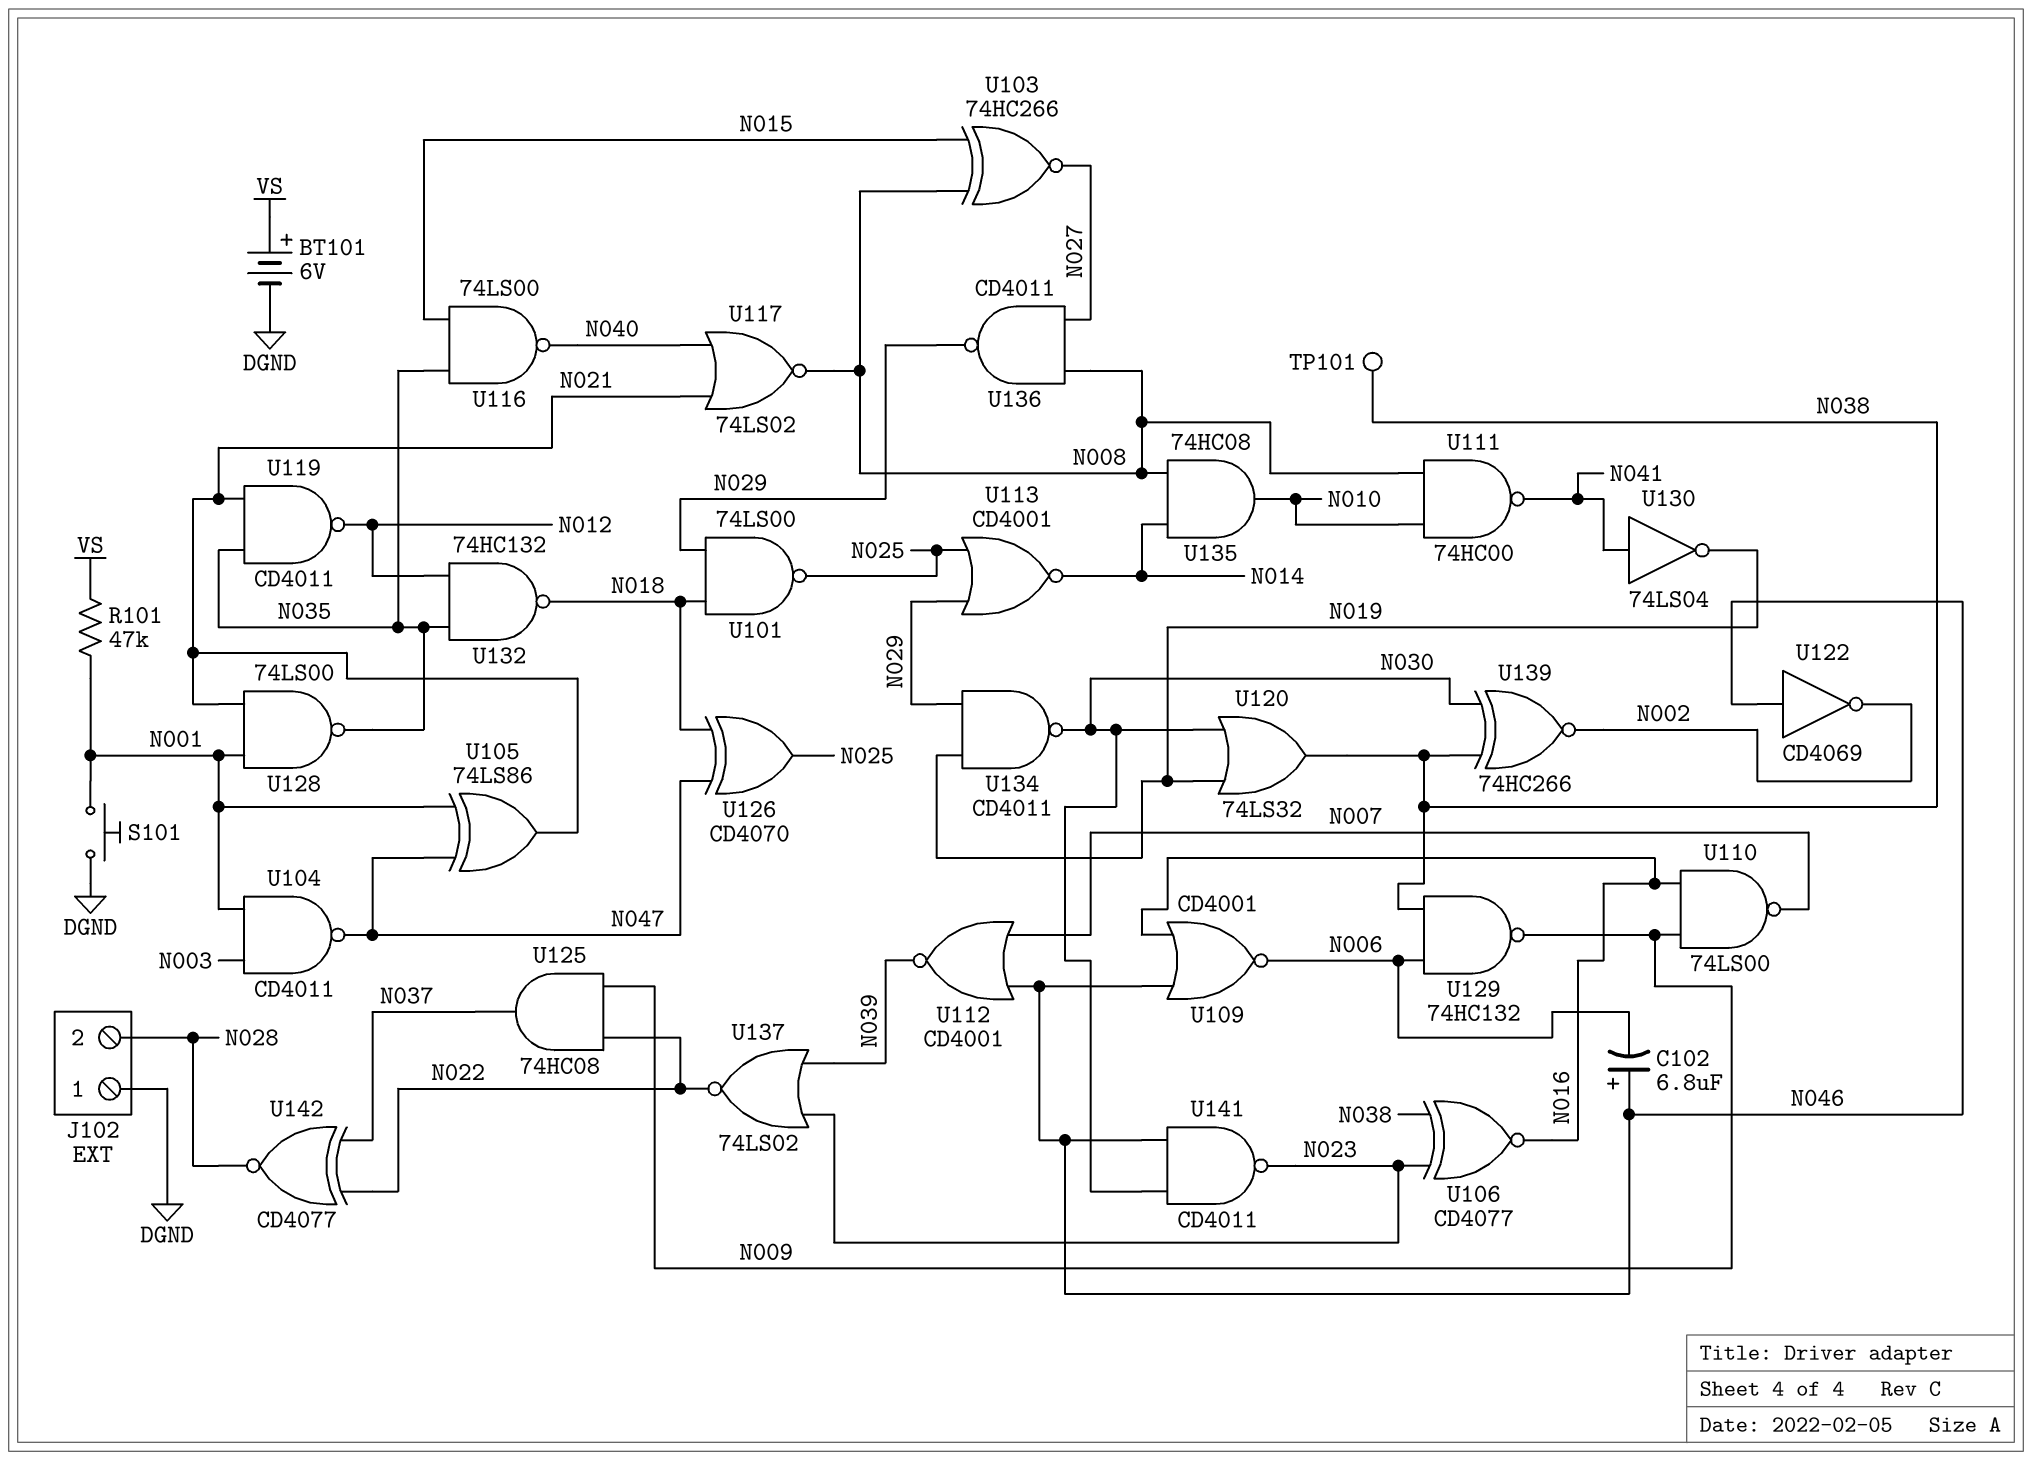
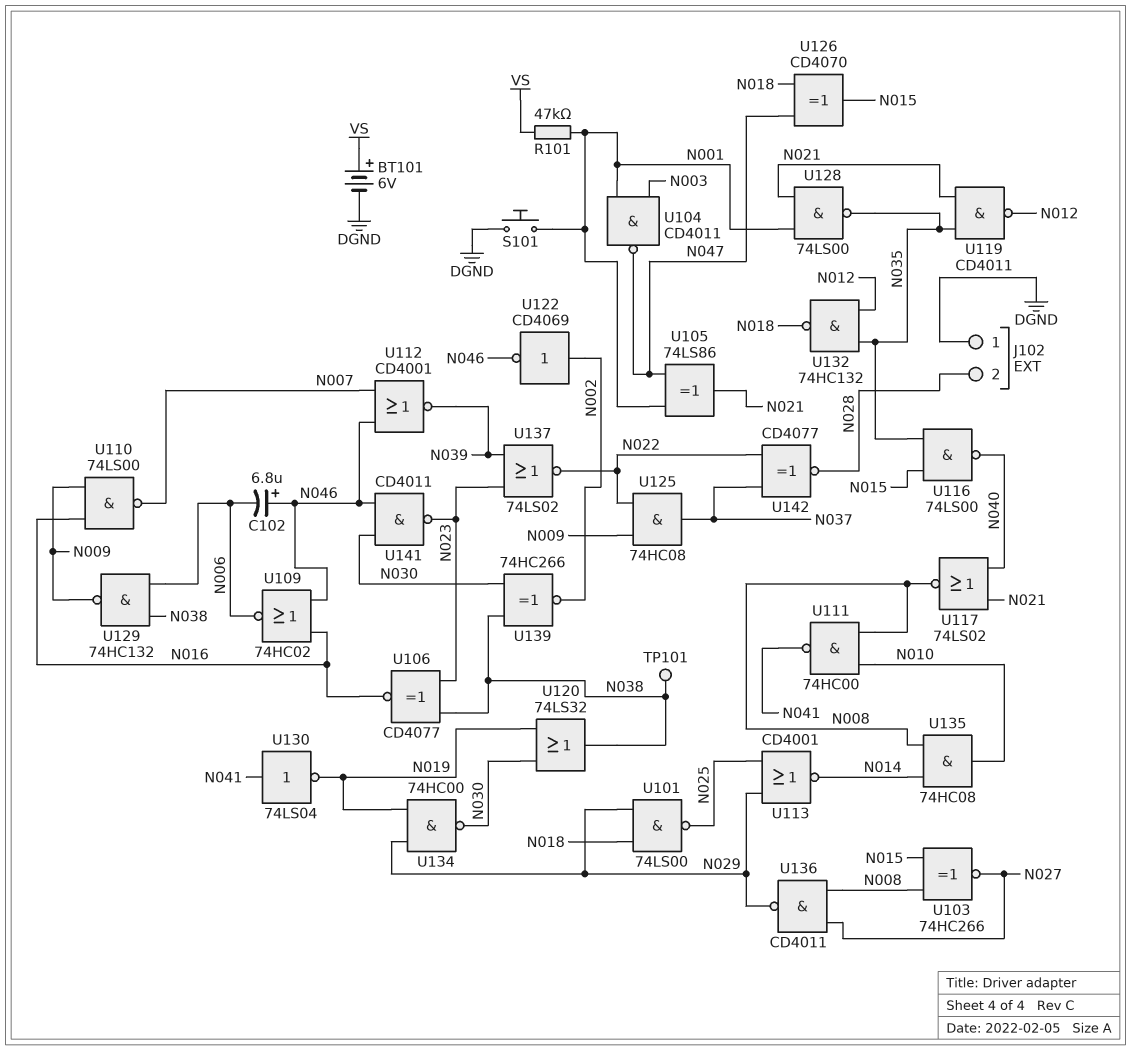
U109: NOR CD4001 (in N016, in N046, out N006) -> NOR 74HC02 (in N016, in N046, out N006)
U122: NOT CD4069 (in N046, out N002) -> NOT CD4069 (in N002, out N046)
U126: XOR CD4070 (in N018, in N047, out N025) -> XOR CD4070 (in N018, in N047, out N015)
U134: NAND CD4011 (in N019, in N029, out N030) -> NAND 74HC00 (in N019, in N029, out N030)

